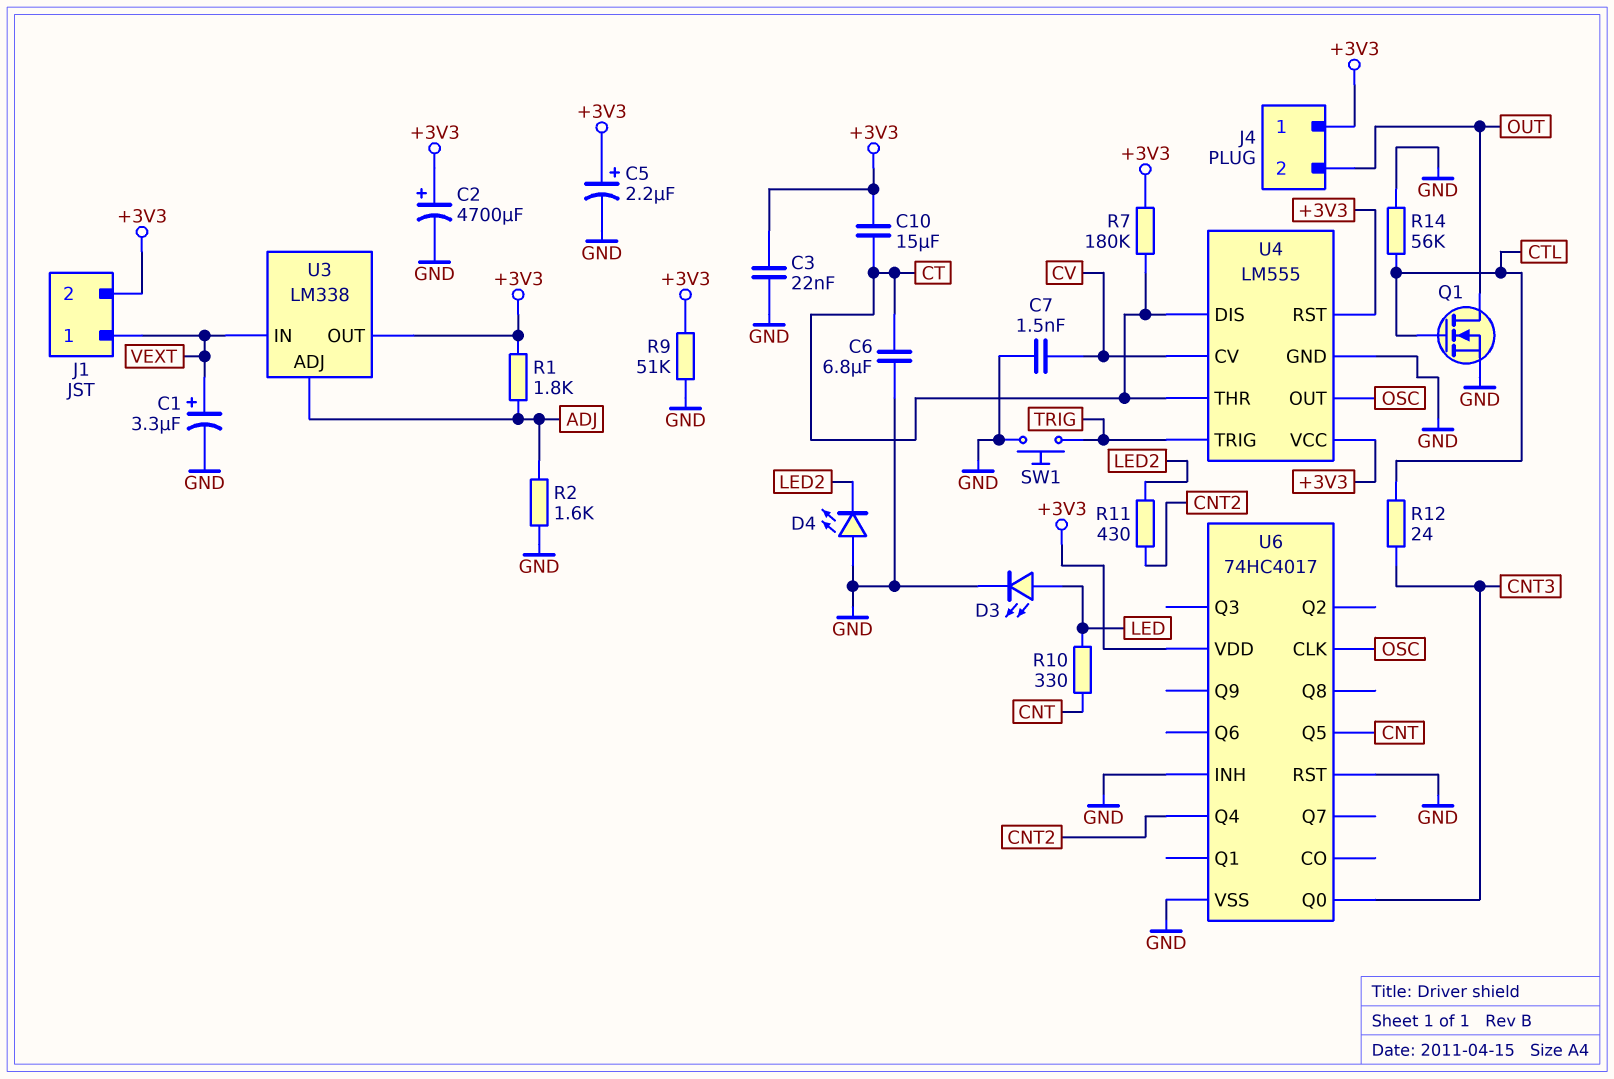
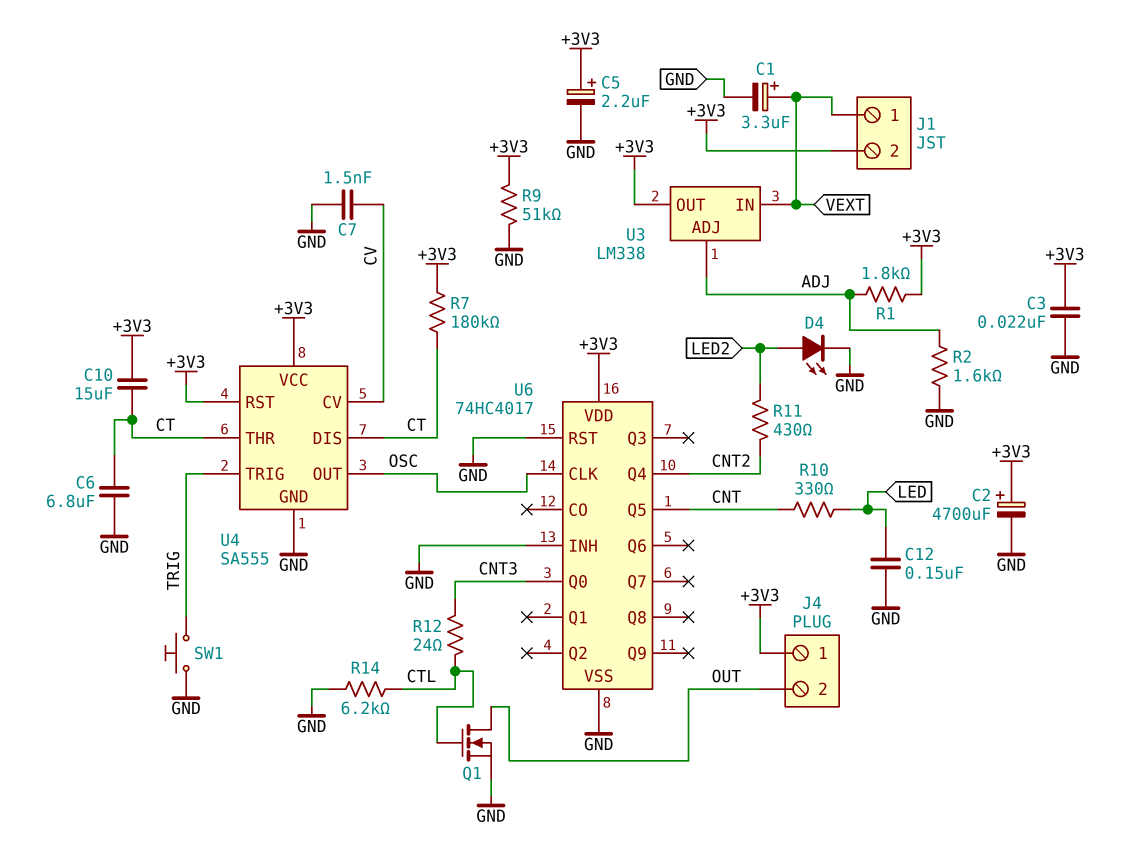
C12: none -> 150nF (GND, LED)
D3: LED (A LED, K GND) -> none
D4: LED (A GND, K LED2) -> LED (A LED2, K GND)
R14: 56k (CTL, GND) -> 6.2k (CTL, GND)
U4: LM555 -> SA555

